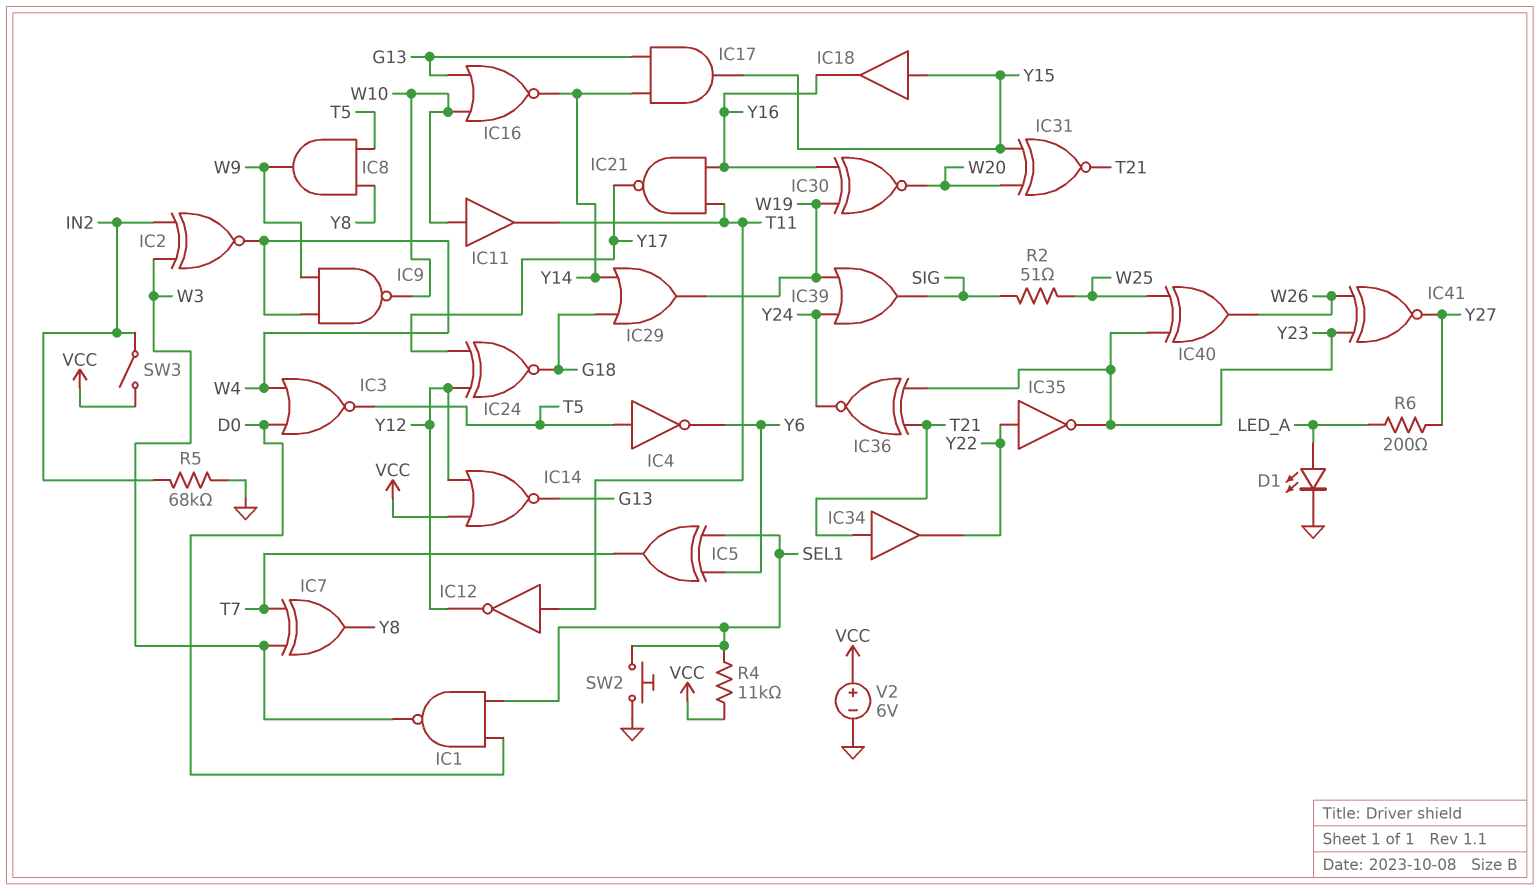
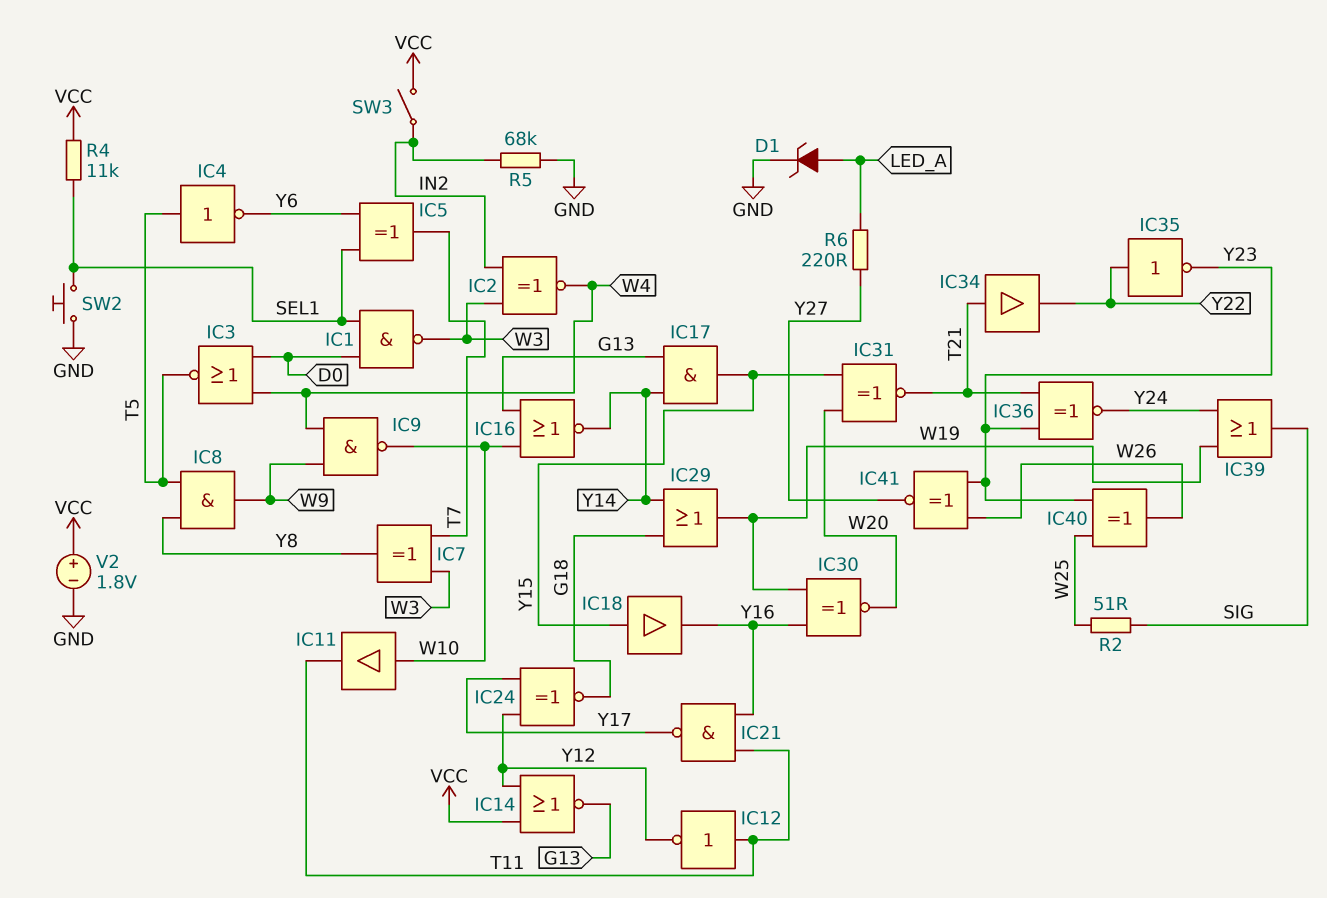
D1: LED (A LED_A, K GND) -> zener (A LED_A, K GND)
R6: 200 (LED_A, Y27) -> 220 (LED_A, Y27)
V2: 6V (plus VCC, minus GND) -> 1.8V (plus VCC, minus GND)

